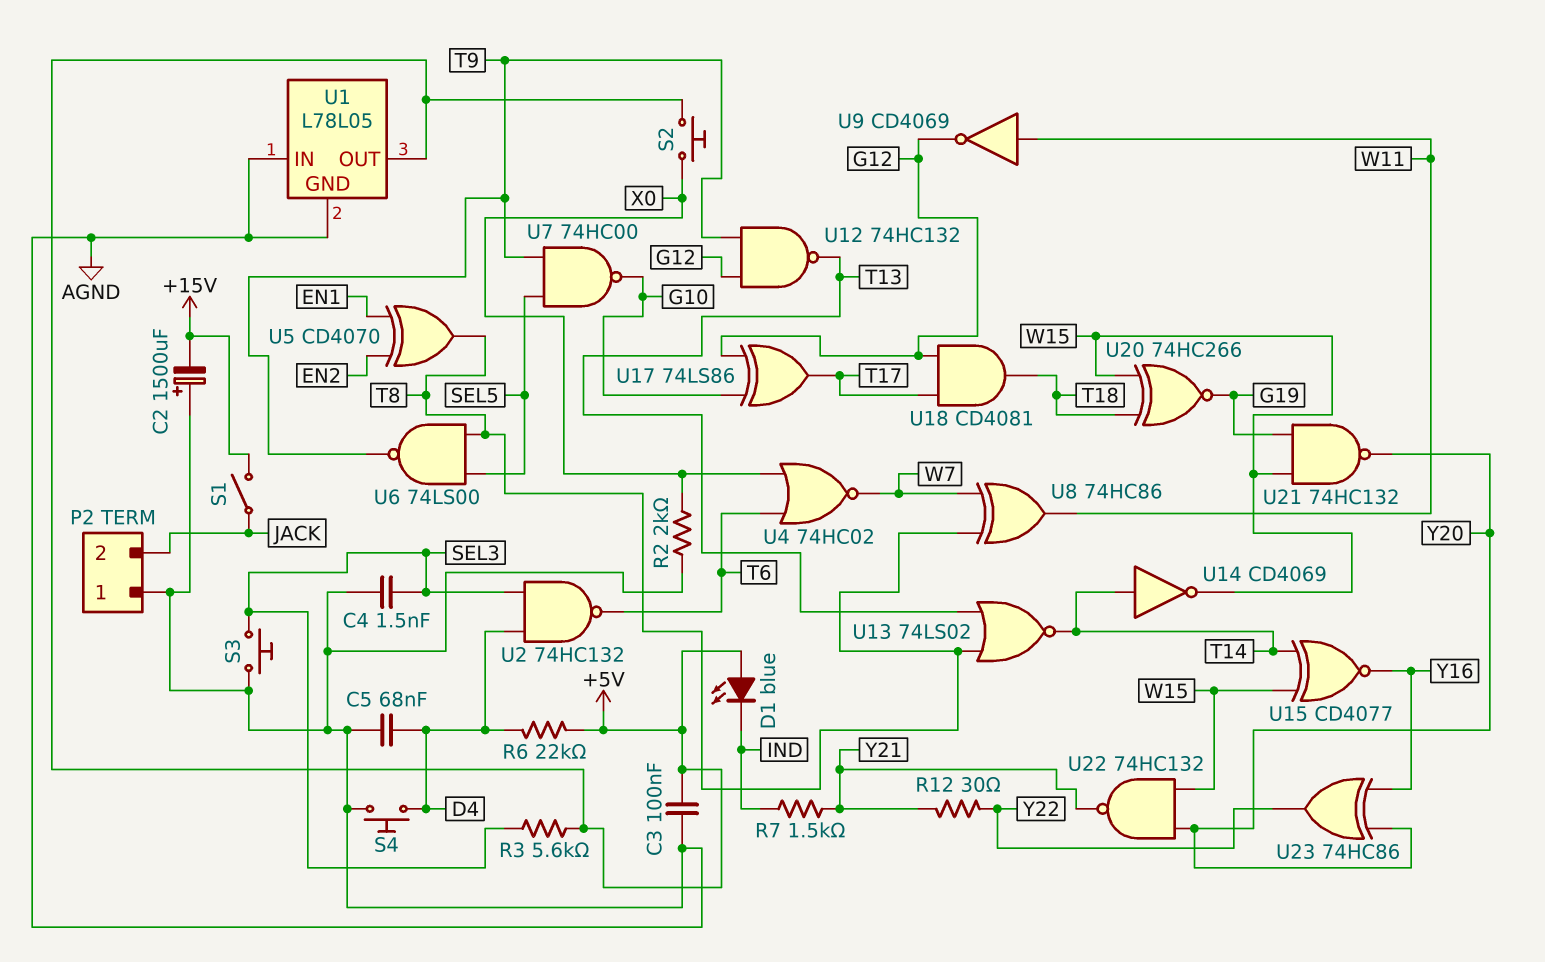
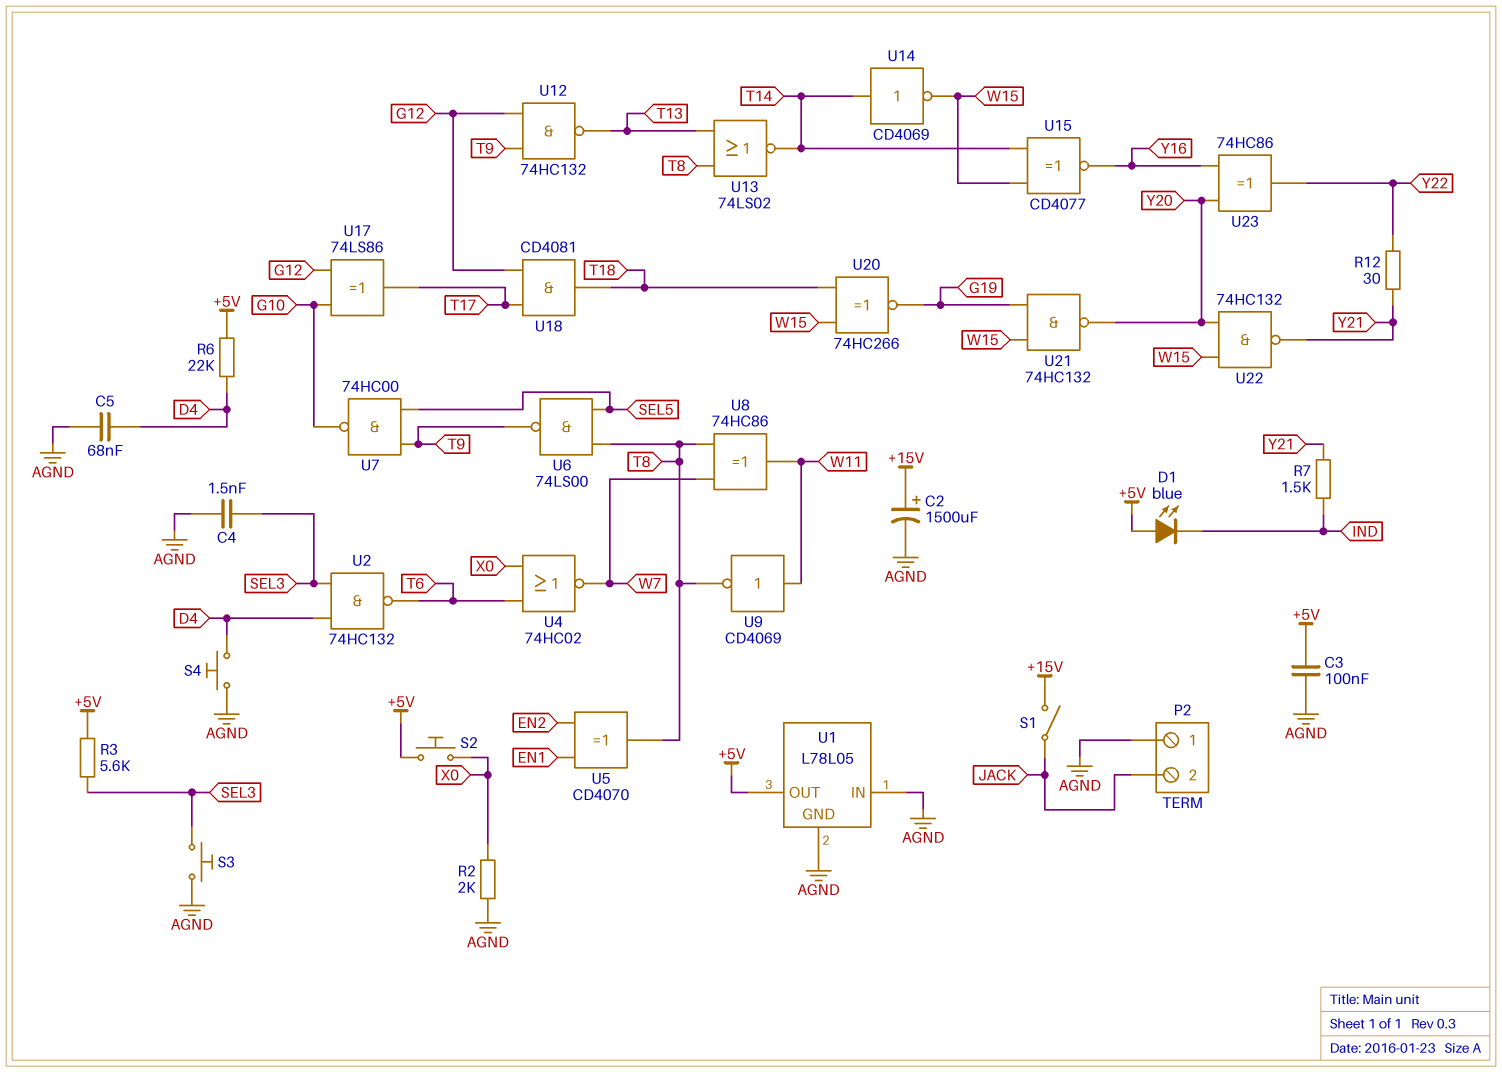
C2: 1500uF (plus AGND, minus +15V) -> 1500uF (plus +15V, minus AGND)
U9: NOT CD4069 (in W11, out G12) -> NOT CD4069 (in W11, out T8)

